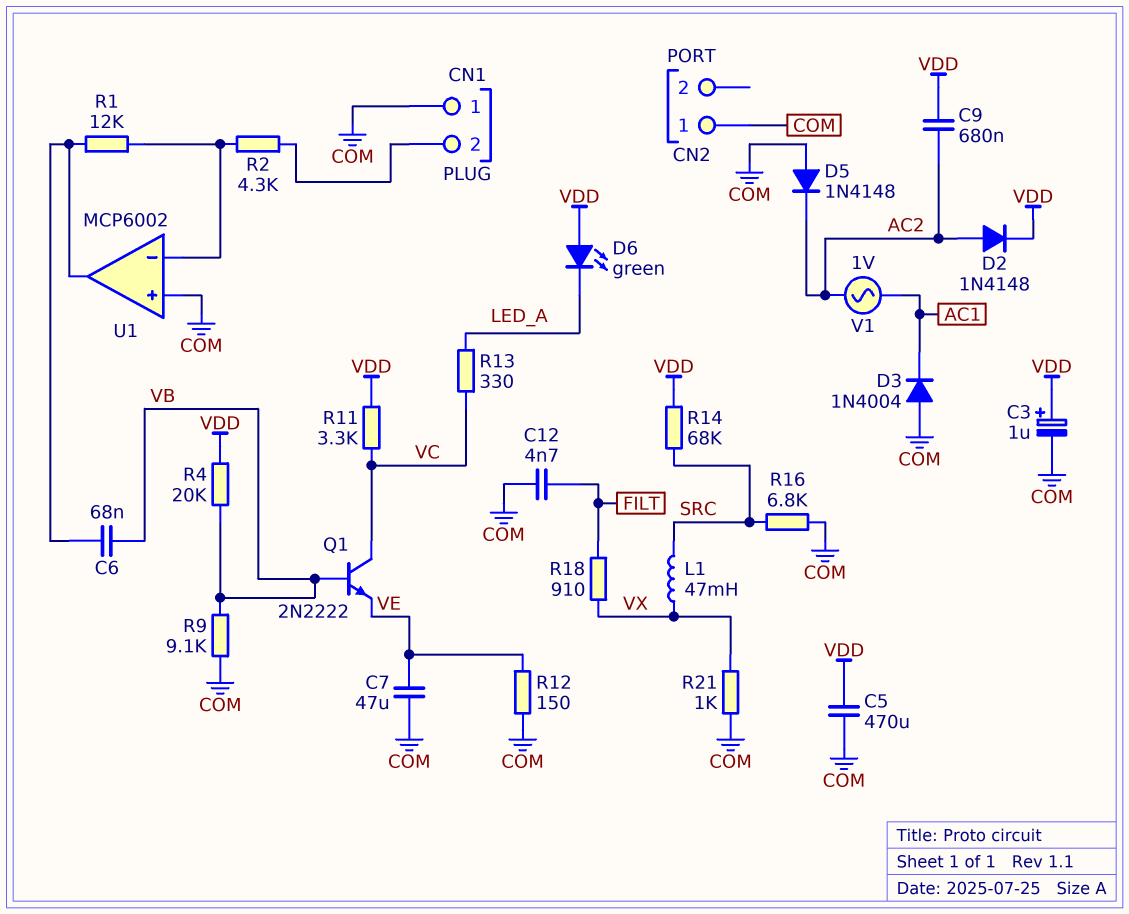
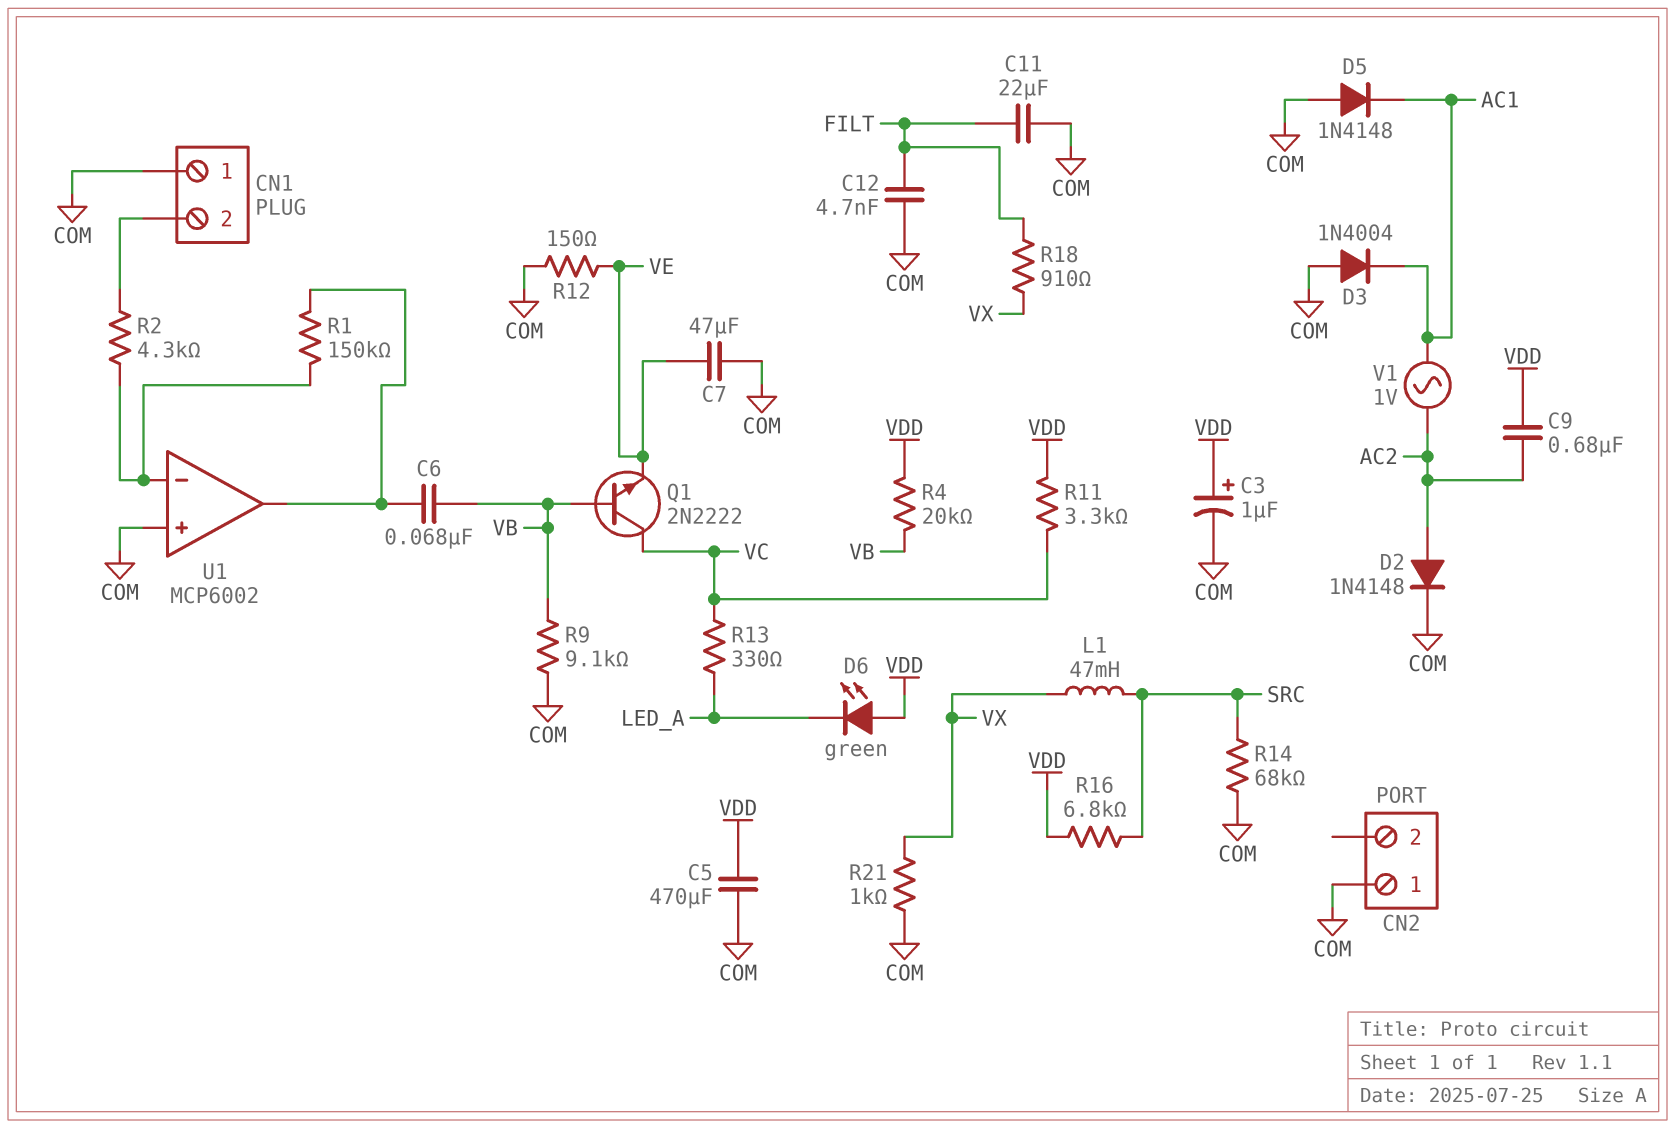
C11: none -> 22uF (COM, FILT)
D2: diode 1N4148 (A AC2, K VDD) -> diode 1N4148 (A AC2, K COM)
D5: diode 1N4148 (A COM, K AC2) -> diode 1N4148 (A COM, K AC1)
R1: 12k (U1/in-, U1/out) -> 150k (U1/in-, U1/out)
R14: 68k (SRC, VDD) -> 68k (COM, SRC)
R16: 6.8k (COM, SRC) -> 6.8k (SRC, VDD)

